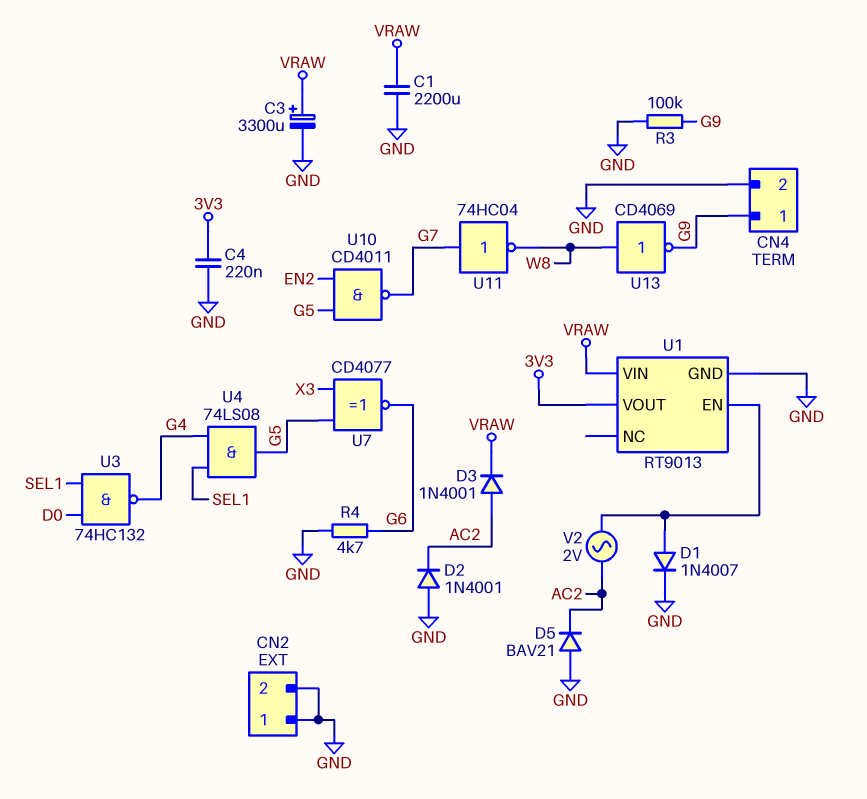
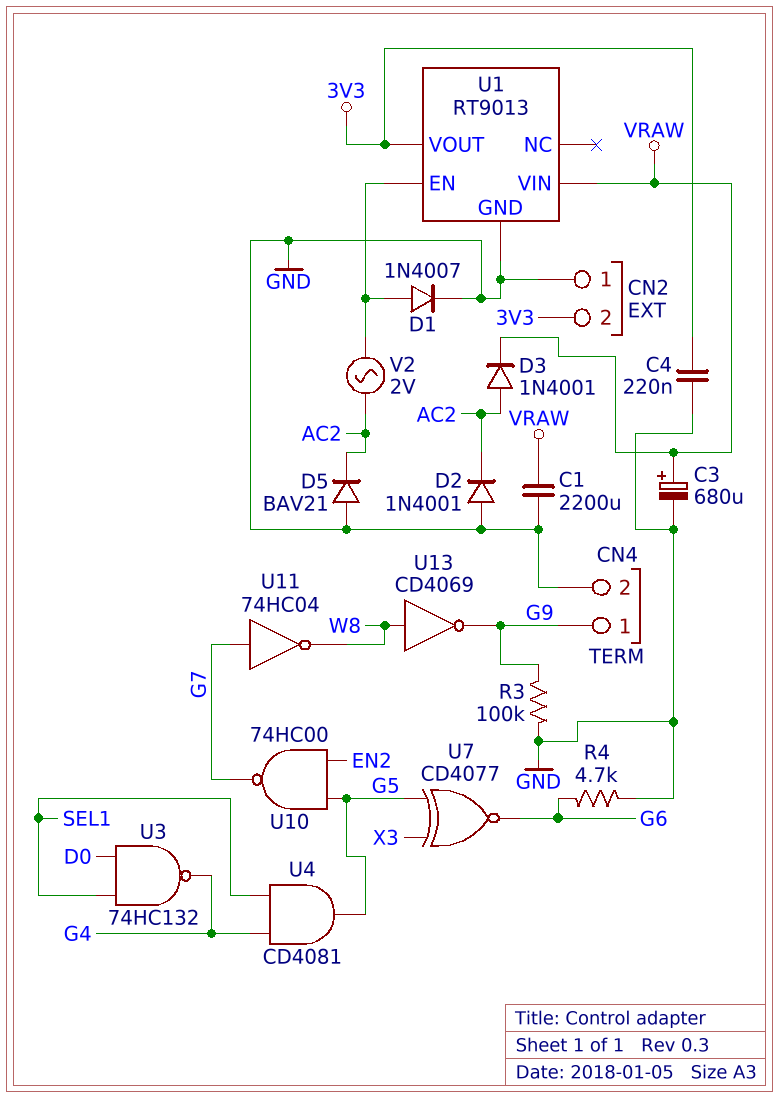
C3: 3300uF (plus VRAW, minus GND) -> 680uF (plus VRAW, minus GND)
CN2 pin 2: GND -> 3V3
U4: AND 74LS08 (in G4, in SEL1, out G5) -> AND CD4081 (in G4, in SEL1, out G5)
U10: NAND CD4011 (in EN2, in G5, out G7) -> NAND 74HC00 (in EN2, in G5, out G7)

